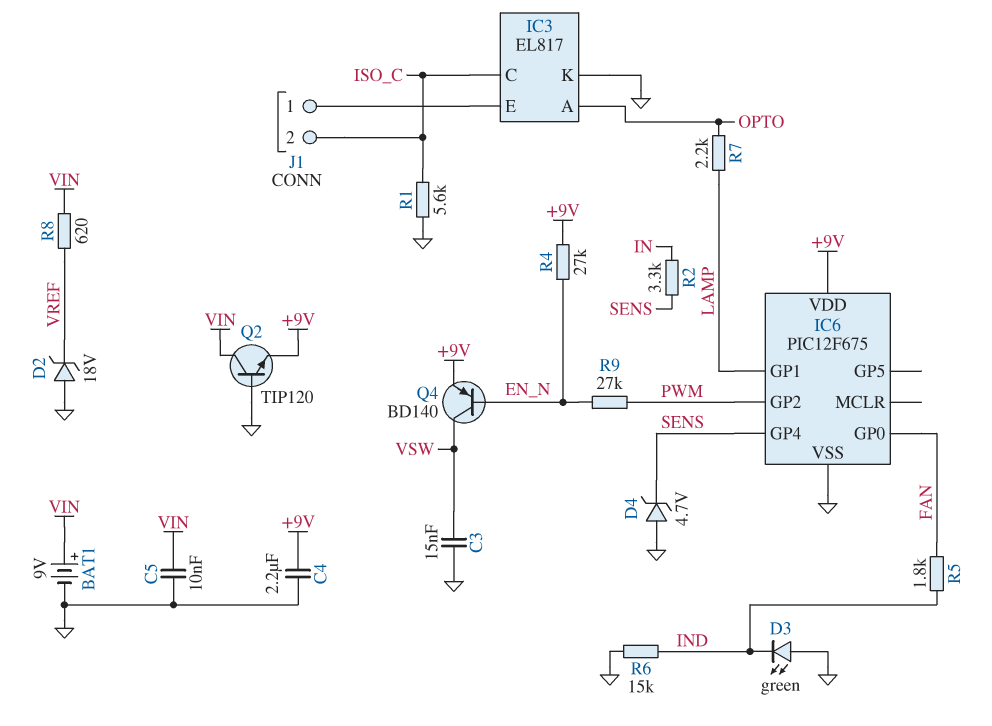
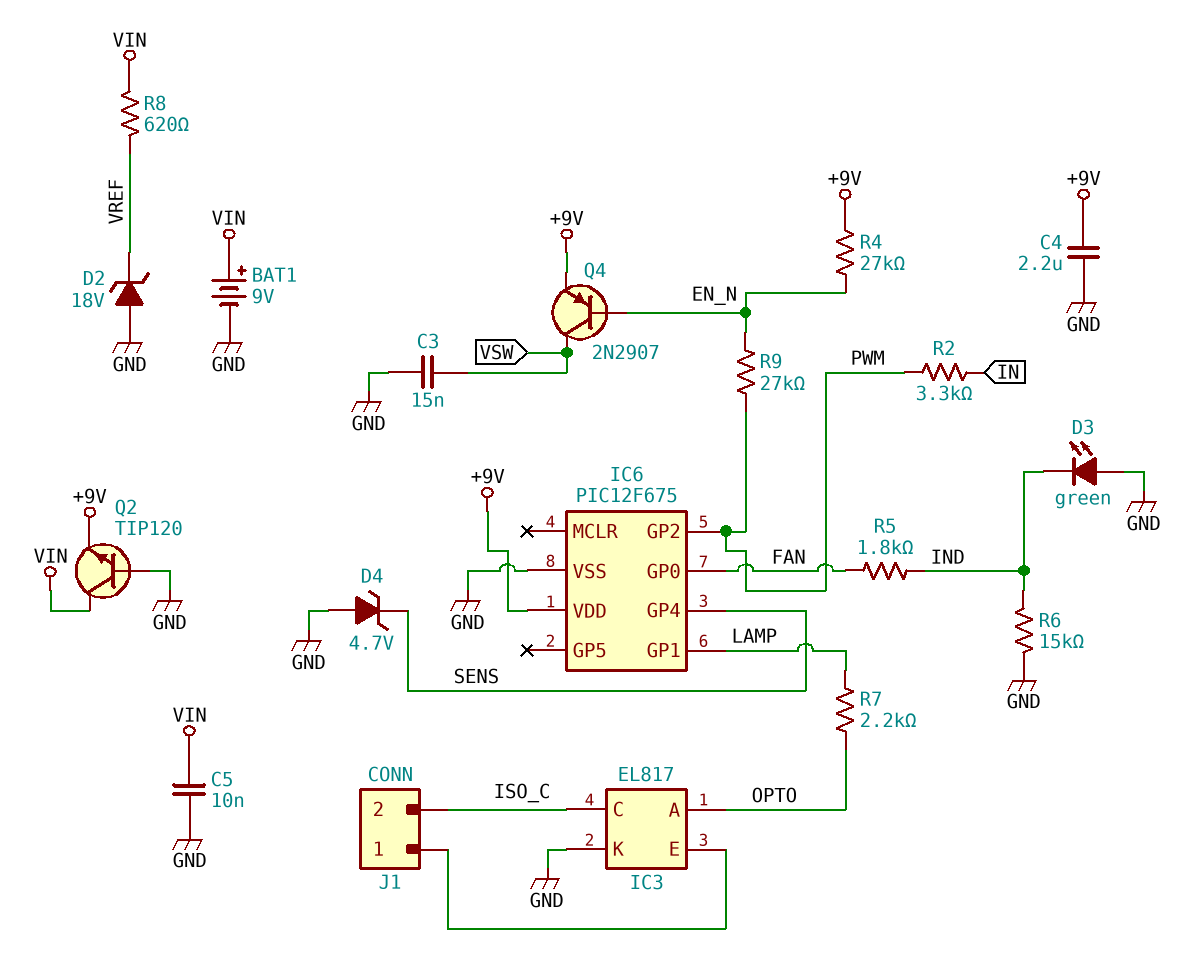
Q4: PNP BD140 (B EN_N, C VSW, E +9V) -> PNP 2N2907 (B EN_N, C VSW, E +9V)
R1: 5.6k (GND, ISO_C) -> none
R2: 3.3k (IN, SENS) -> 3.3k (IN, PWM)

